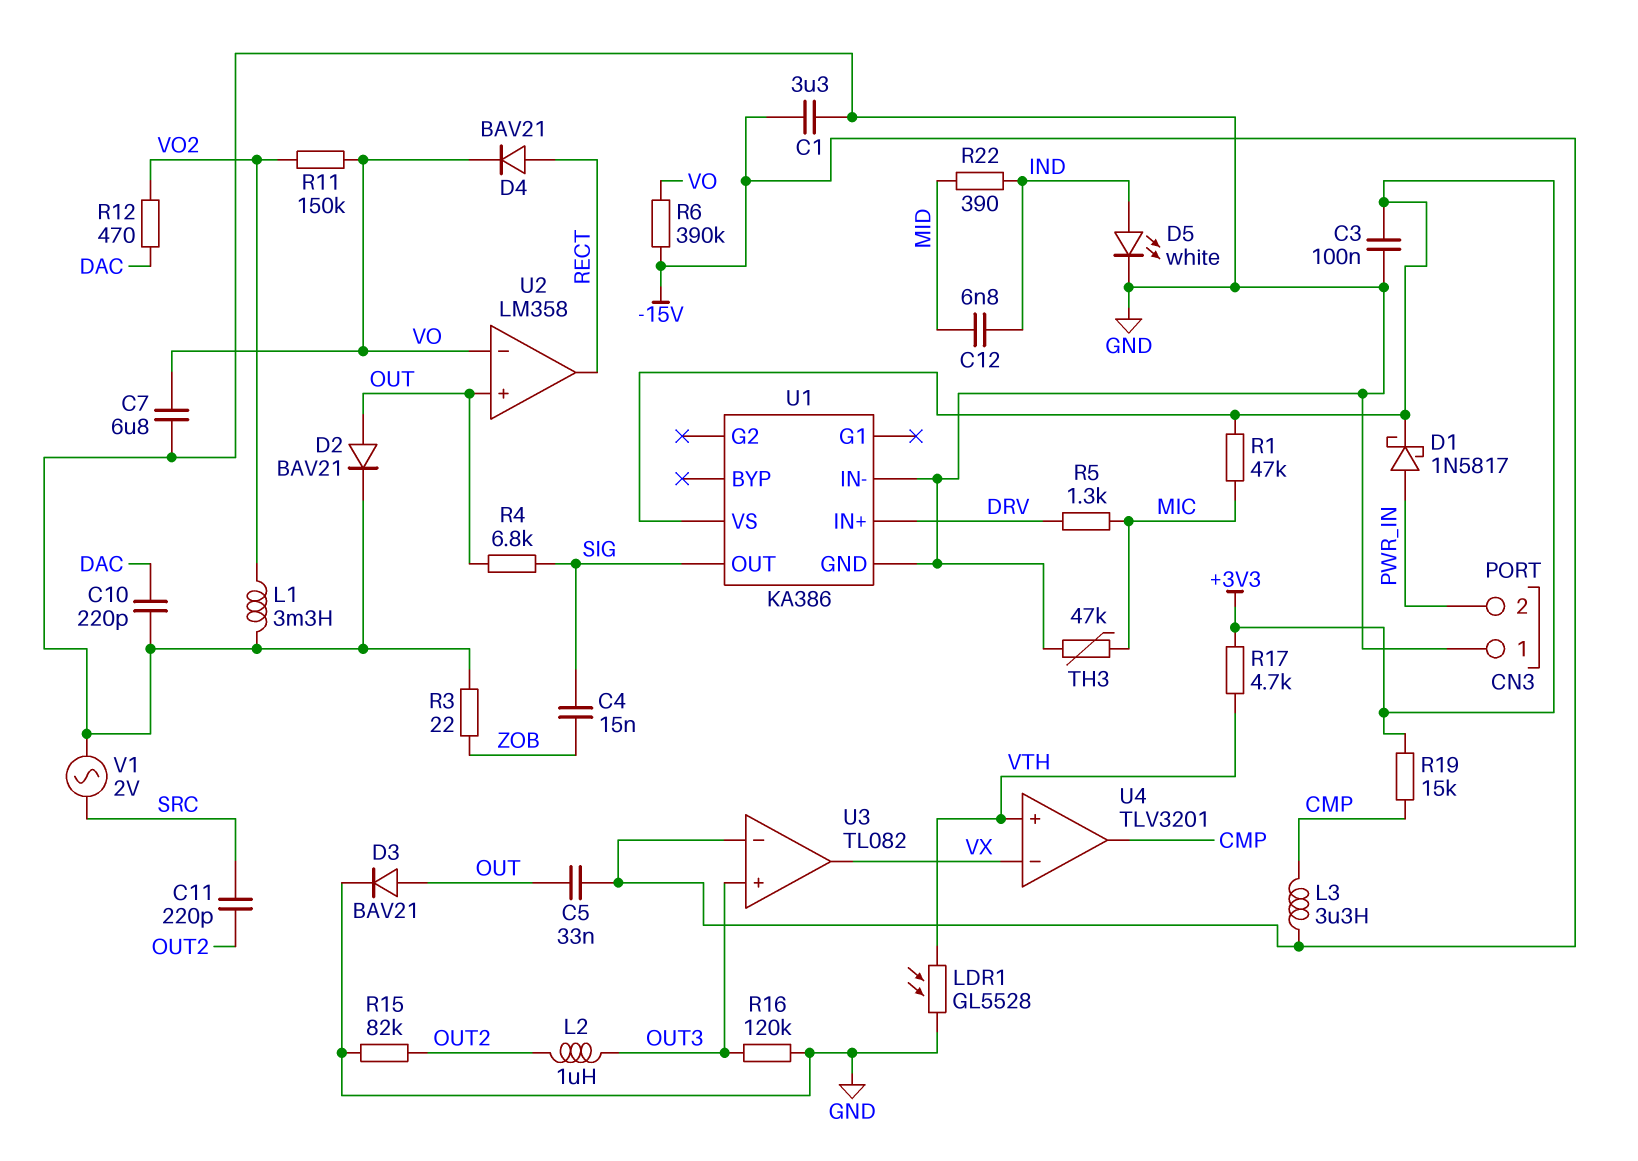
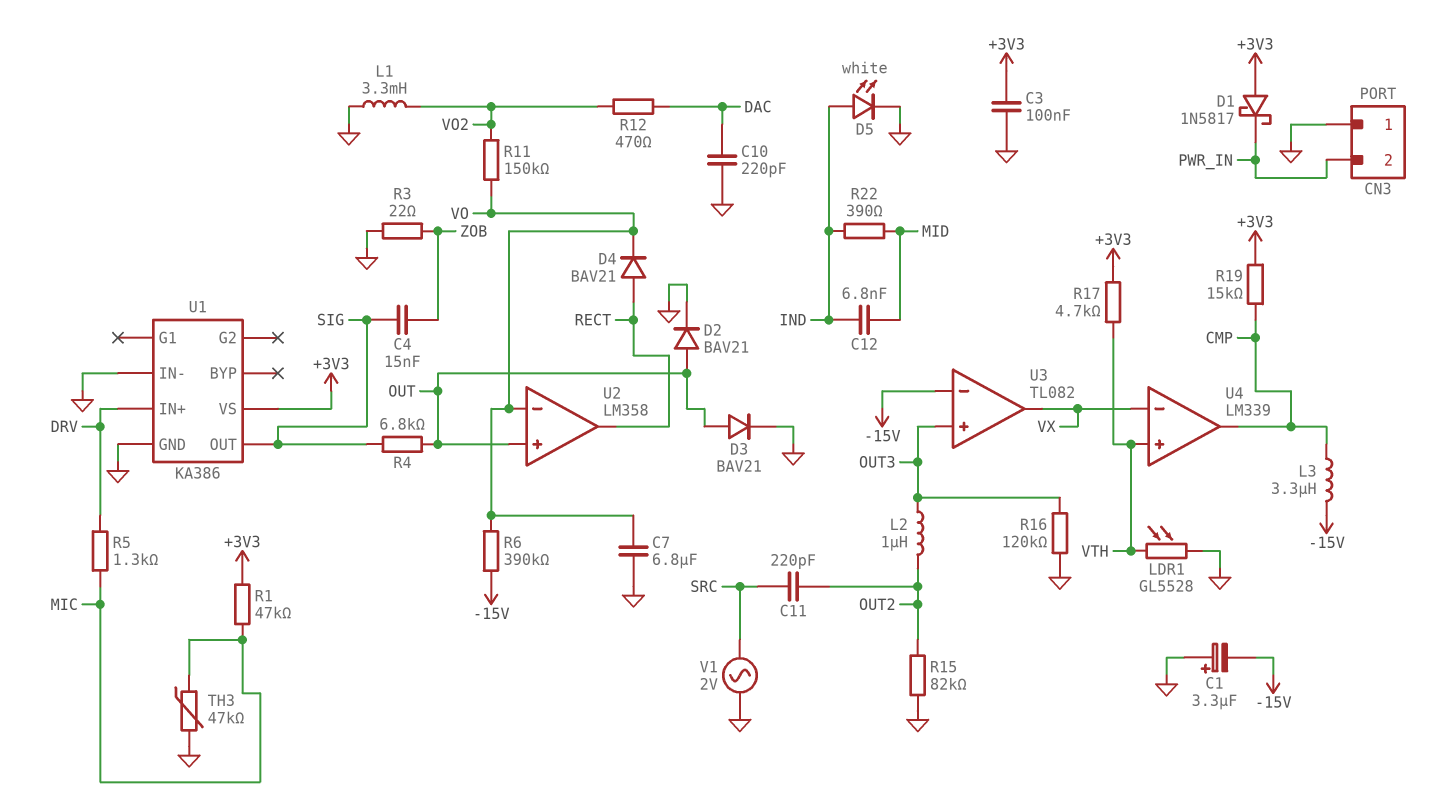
C1: 3.3uF (-15V, GND) -> 3.3uF (plus GND, minus -15V)
C5: 33nF (-15V, OUT) -> none
D1: schottky 1N5817 (A PWR_IN, K +3V3) -> schottky 1N5817 (A +3V3, K PWR_IN)
U4: TLV3201 -> LM339

